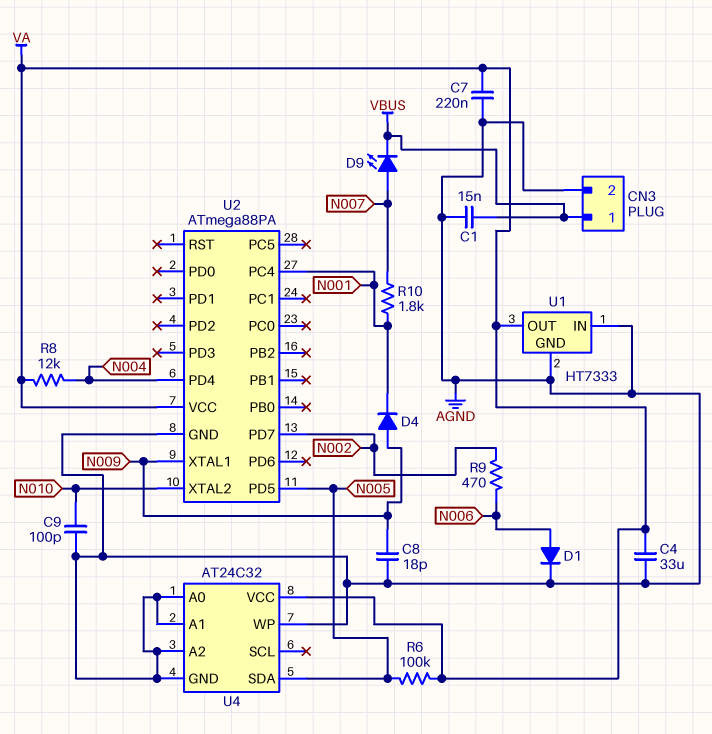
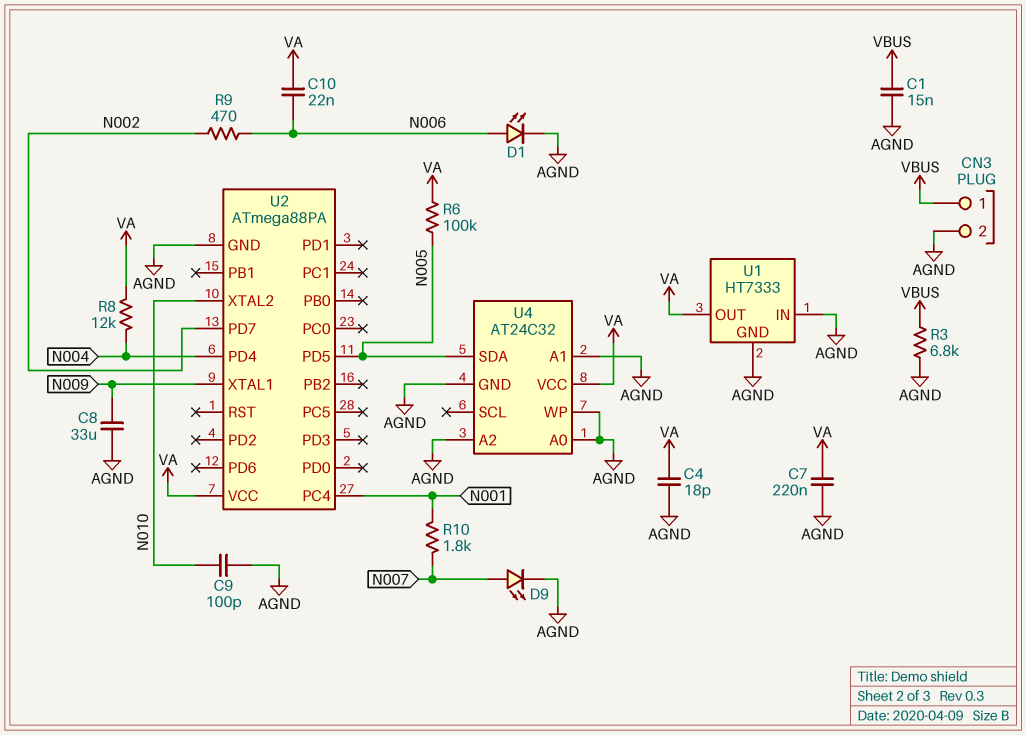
C4: 33uF (AGND, VA) -> 18pF (AGND, VA)
C8: 18pF (AGND, N009) -> 33uF (AGND, N009)
C10: none -> 22nF (N006, VA)
D1: diode (A N006, K AGND) -> LED (A N006, K AGND)
D4: diode (A N009, K N001) -> none
D9: LED (A N007, K VBUS) -> LED (A N007, K AGND)
R3: none -> 6.8k (AGND, VBUS)

